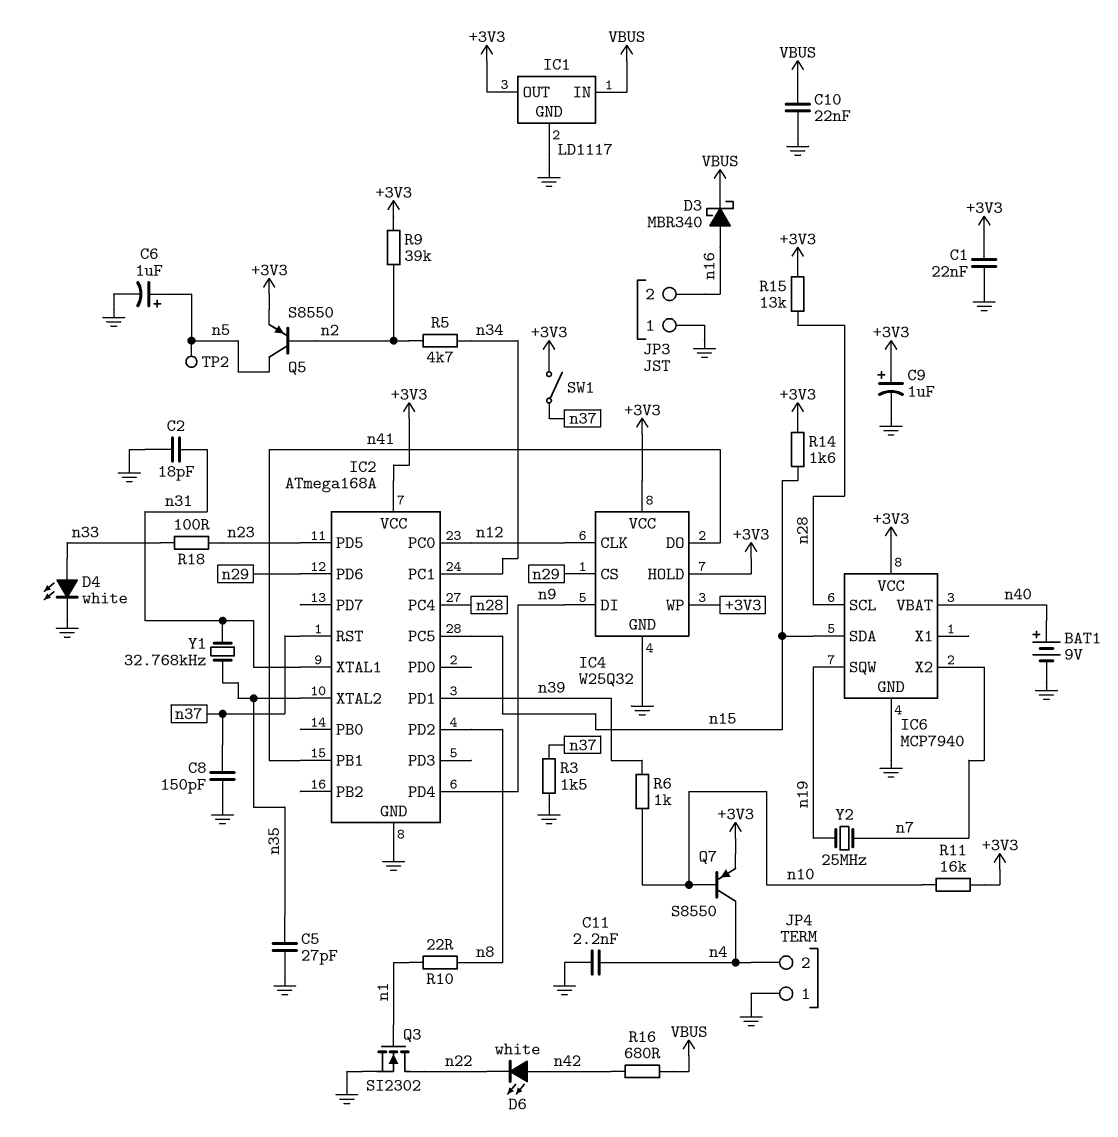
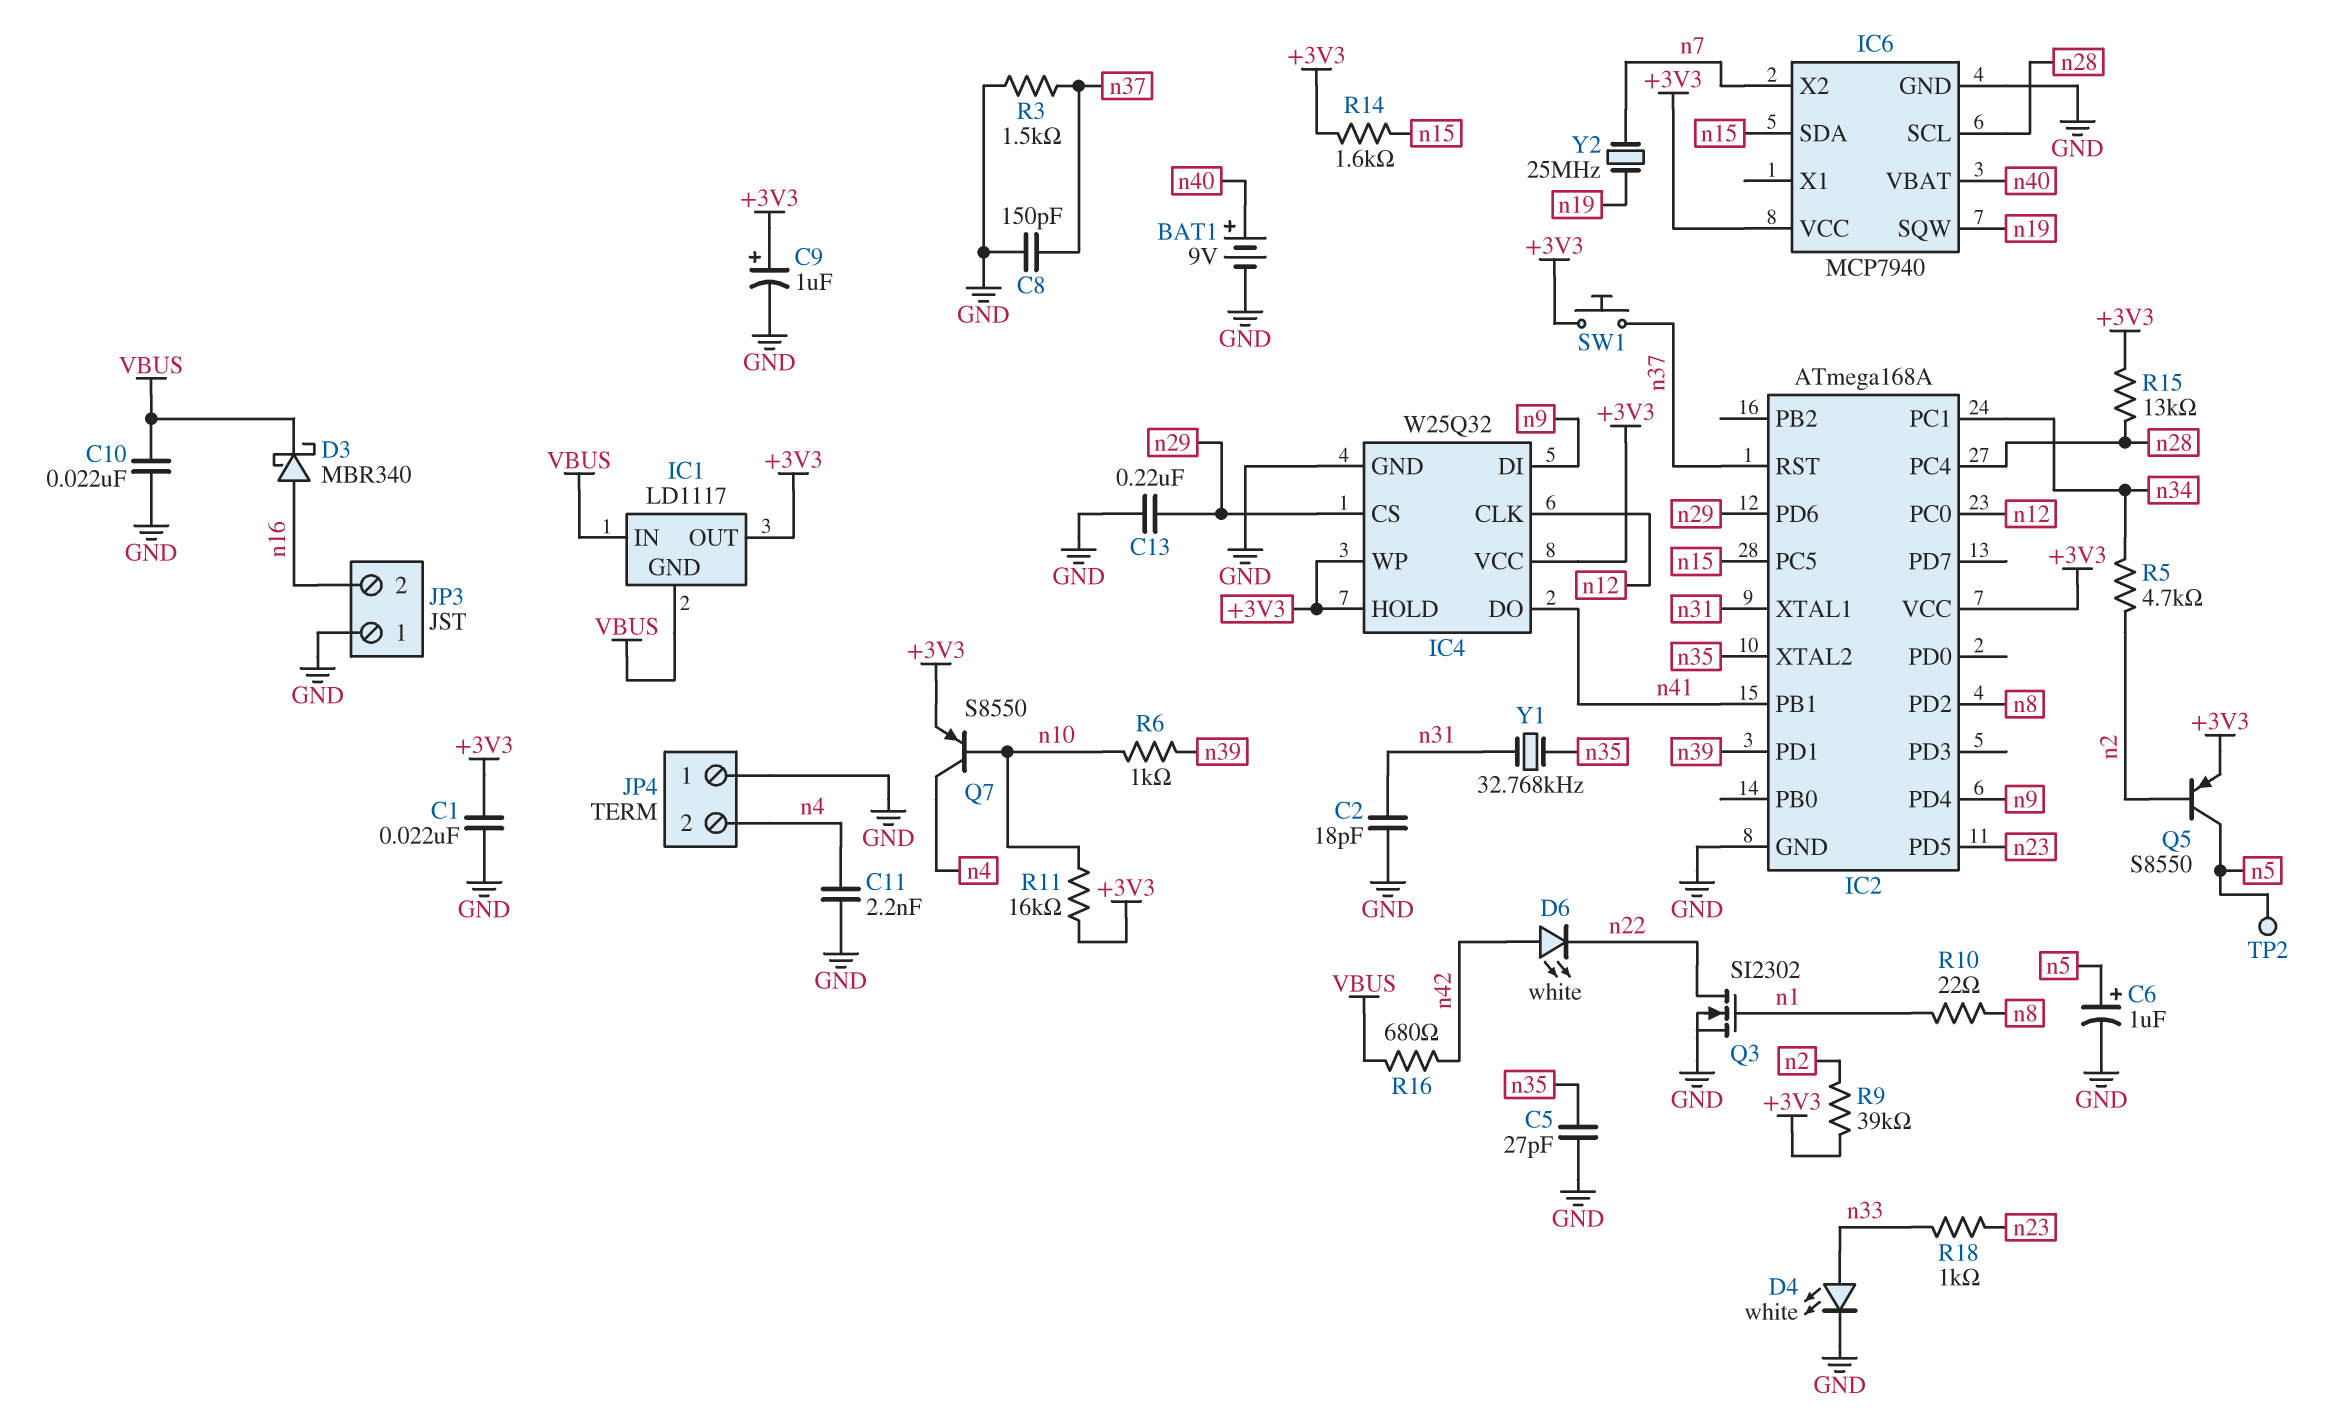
C13: none -> 220nF (GND, n29)
IC1 pin GND: GND -> VBUS
R18: 100 (n23, n33) -> 1k (n23, n33)
SW1: switch (+3V3, n37) -> button (+3V3, n37)

